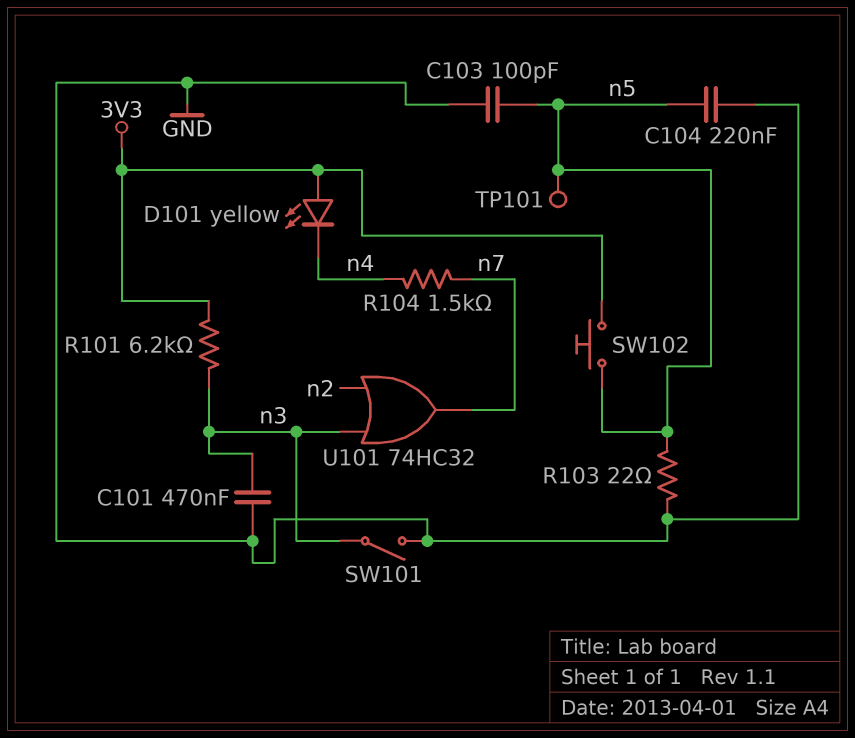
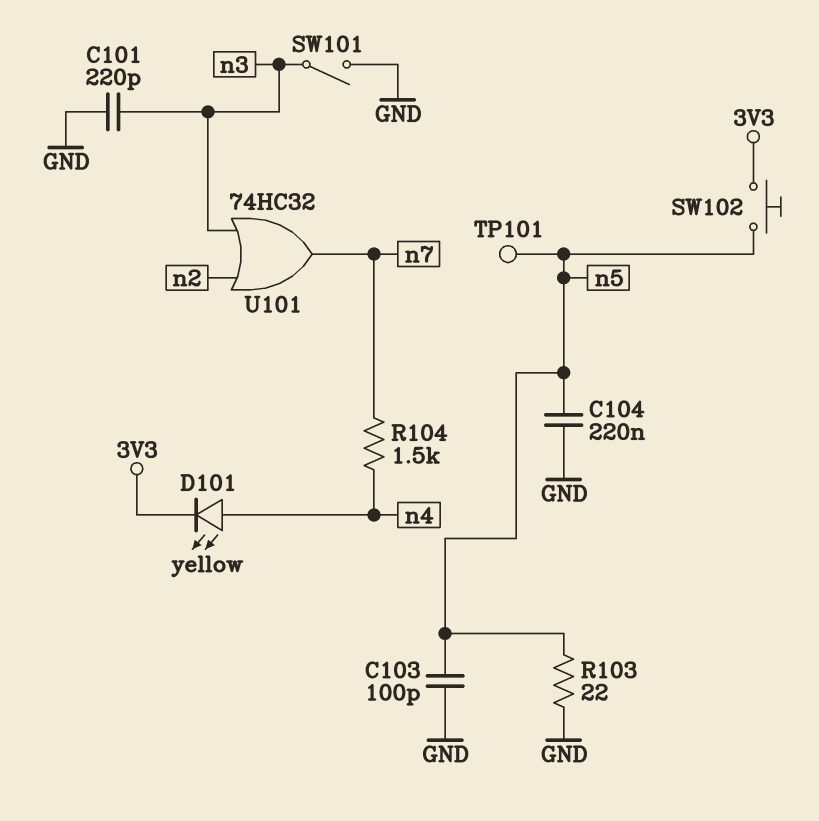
C101: 470nF (GND, n3) -> 220pF (GND, n3)
D101: LED yellow (A 3V3, K n4) -> LED yellow (A n4, K 3V3)
R101: 6.2k (3V3, n3) -> none

